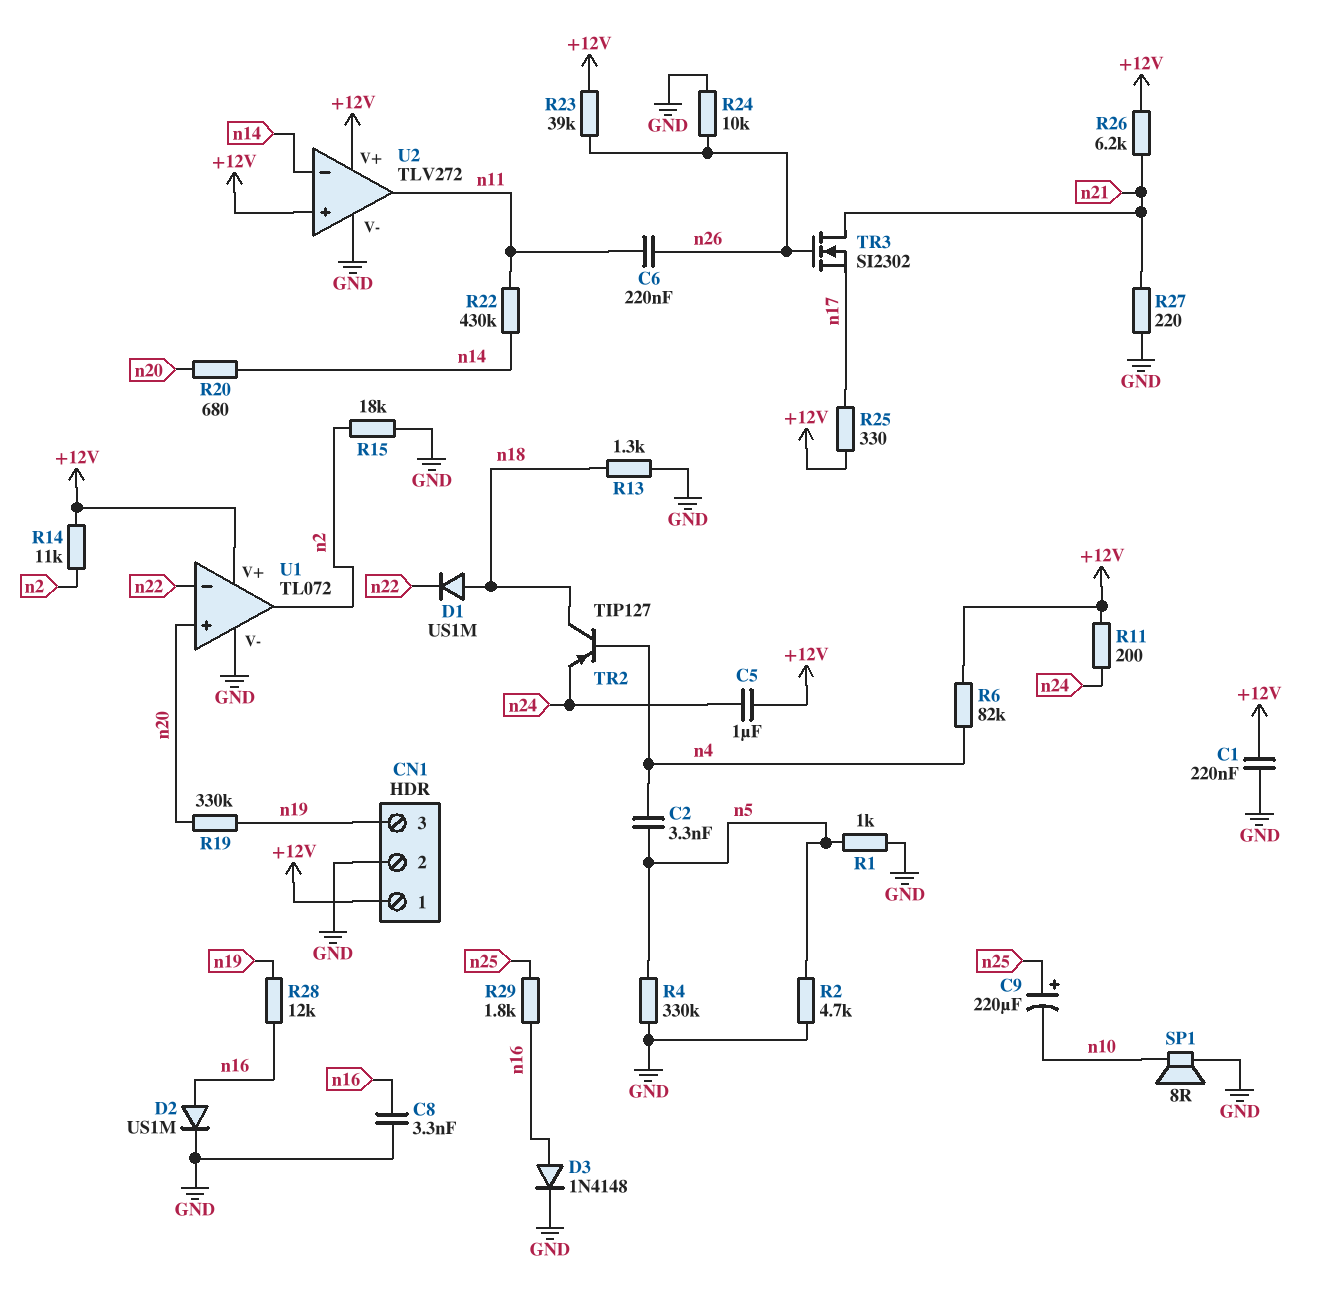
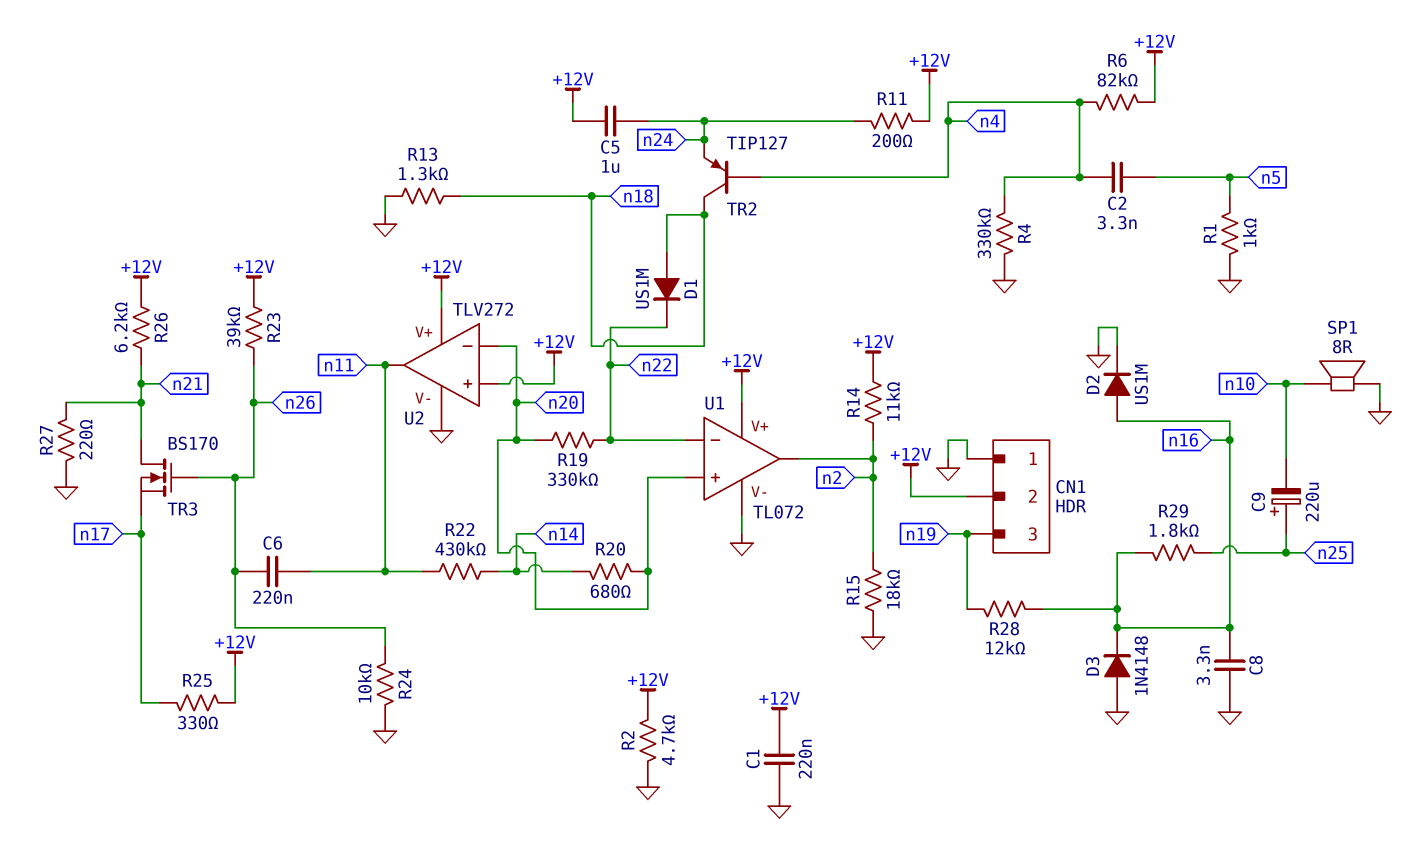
CN1 pin 1: +12V -> GND
CN1 pin 2: GND -> +12V
D3: diode 1N4148 (A n16, K GND) -> diode 1N4148 (A GND, K n16)
R2: 4.7k (GND, n5) -> 4.7k (+12V, GND)
R4: 330k (GND, n5) -> 330k (GND, n4)
R19: 330k (n19, n20) -> 330k (n20, n22)
TR3: NMOS SI2302 (G n26, D n21, S n17) -> NMOS BS170 (G n26, D n21, S n17)
U2 pin in-: n14 -> n20

